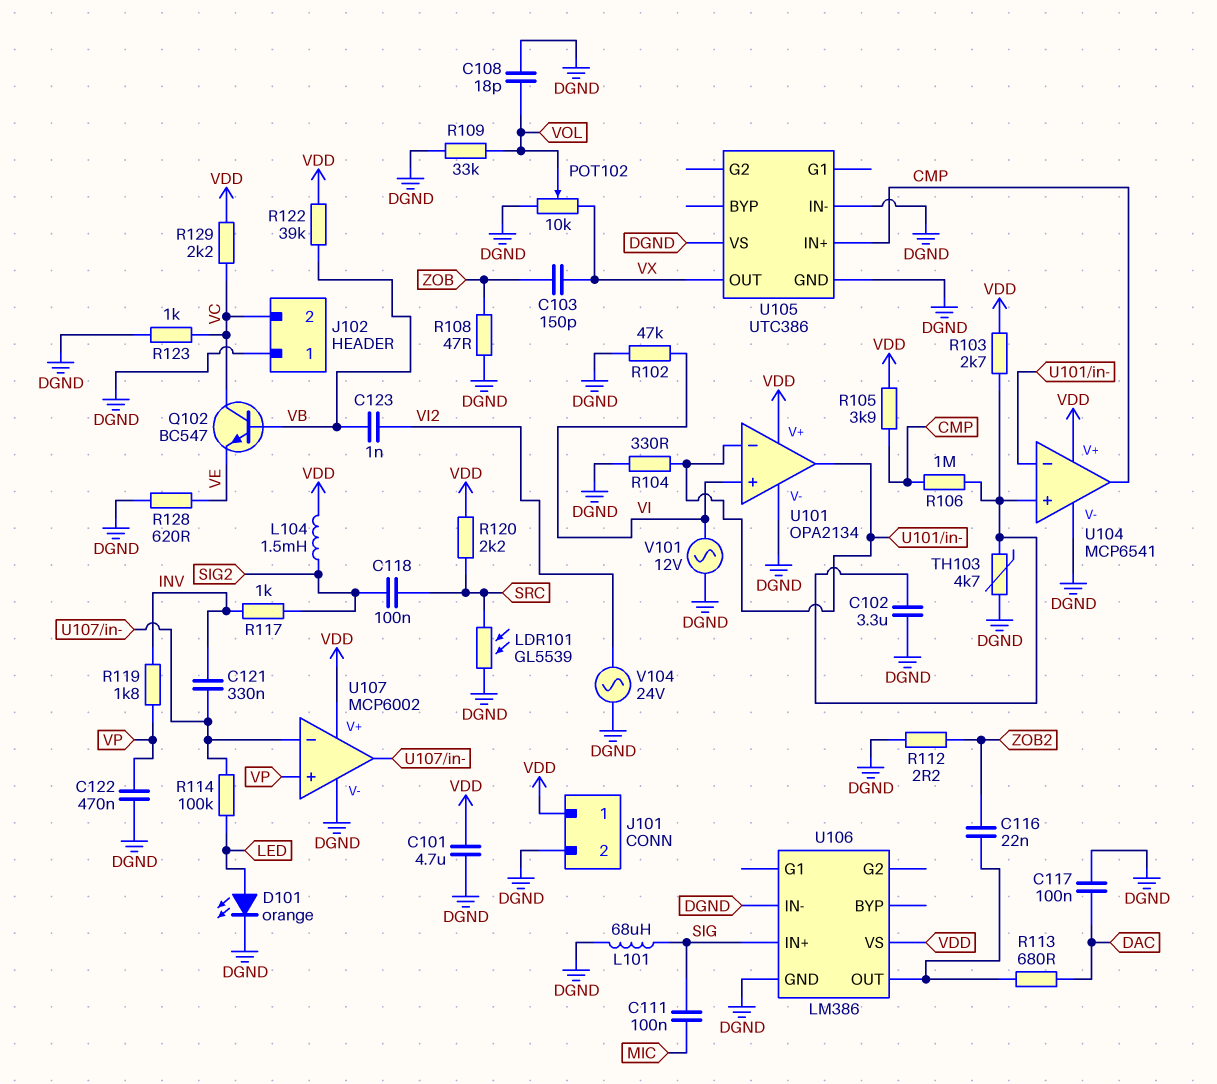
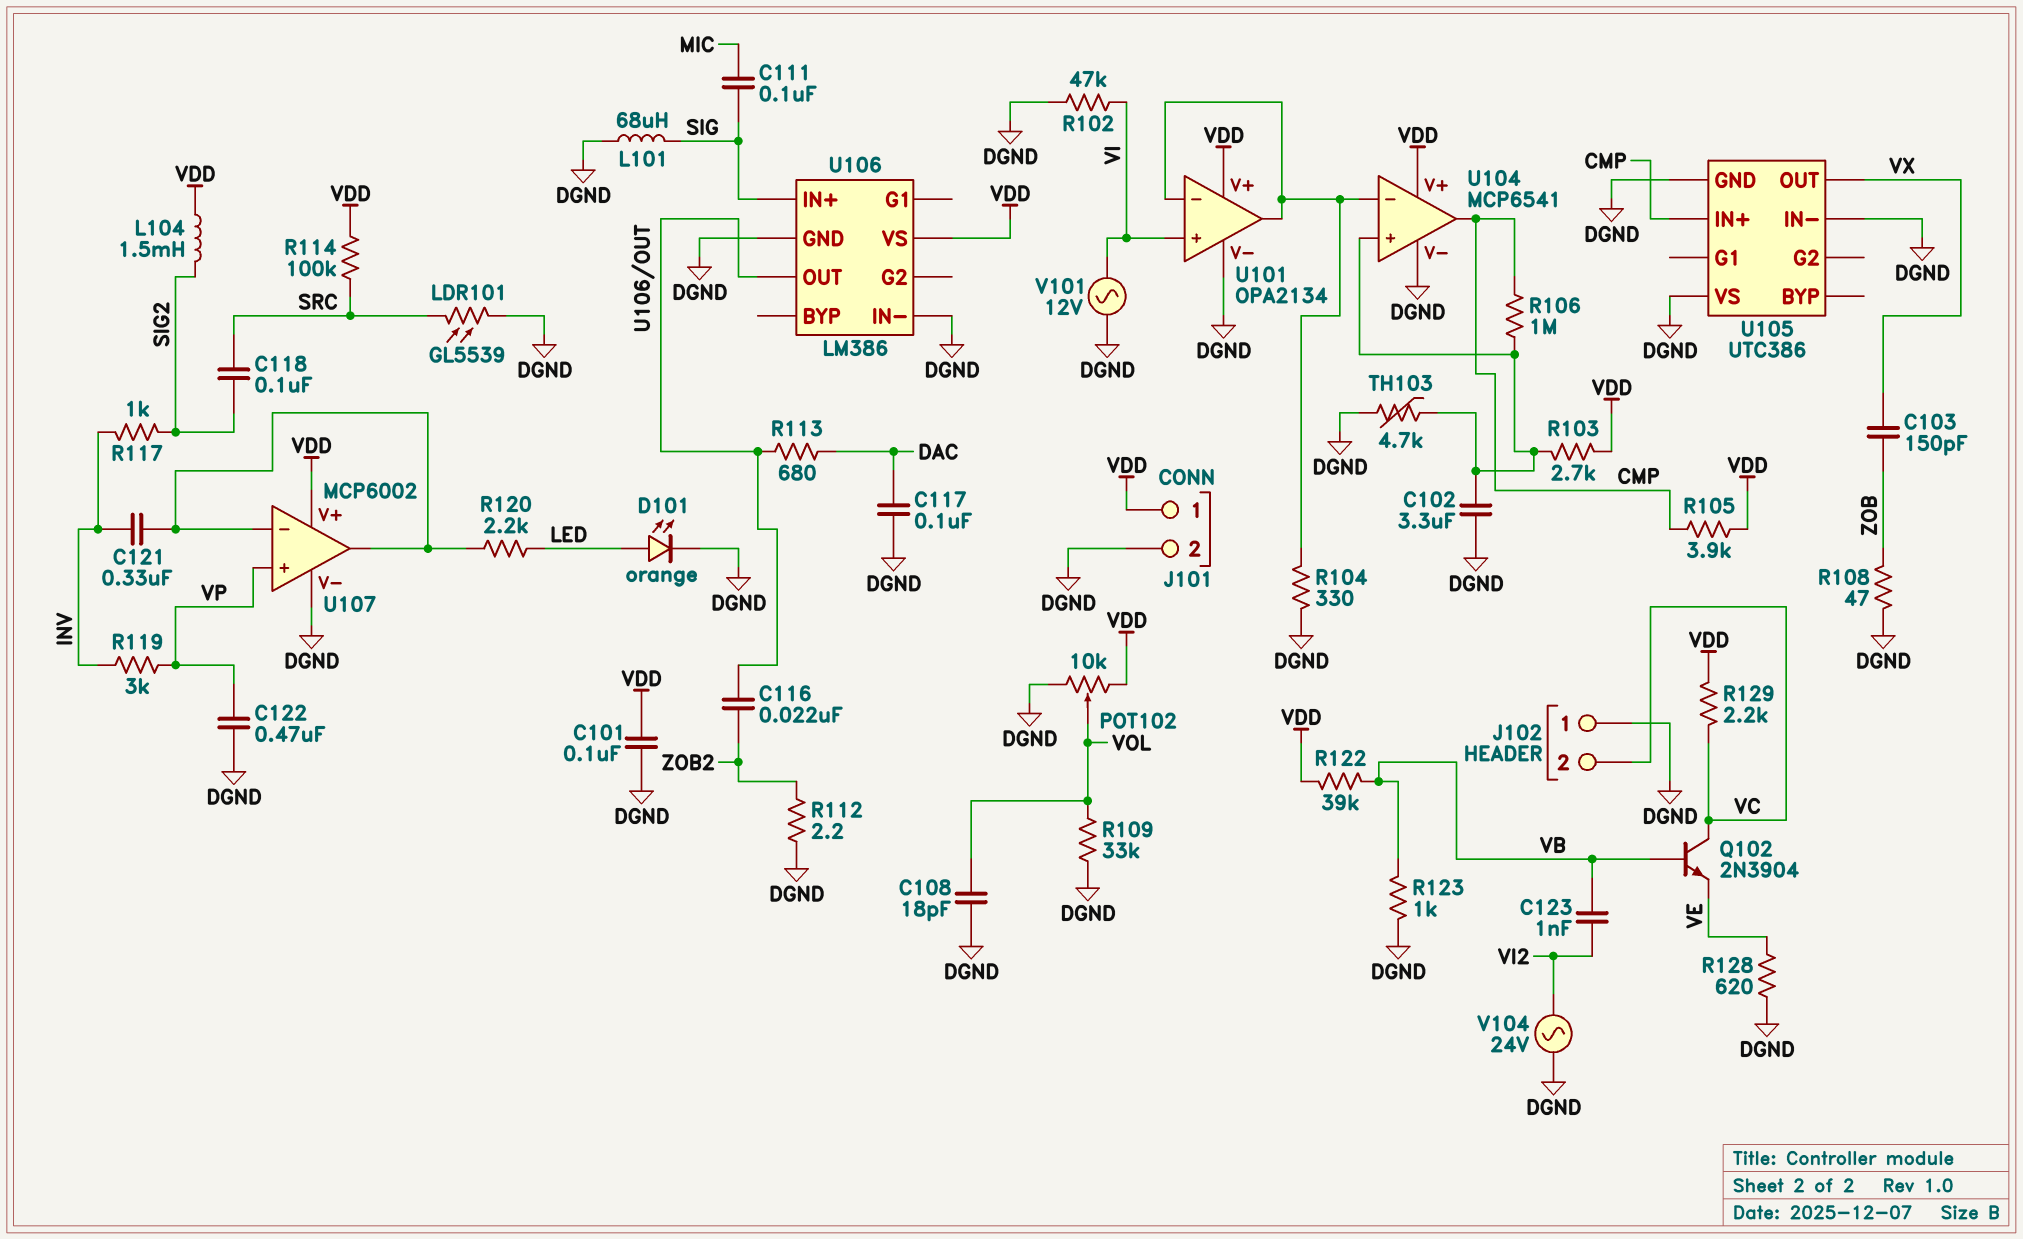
C101: 4.7uF (DGND, VDD) -> 100nF (DGND, VDD)
POT102: 10k (DGND, VX, wiper VOL) -> 10k (DGND, VDD, wiper VOL)
Q102: NPN BC547 (B VB, C VC, E VE) -> NPN 2N3904 (B VB, C VC, E VE)
R114: 100k (LED, U107/in-) -> 100k (SRC, VDD)
R119: 1.8k (INV, VP) -> 3k (INV, VP)
R120: 2.2k (SRC, VDD) -> 2.2k (LED, U107/in-)
R123: 1k (DGND, VC) -> 1k (DGND, VB)

